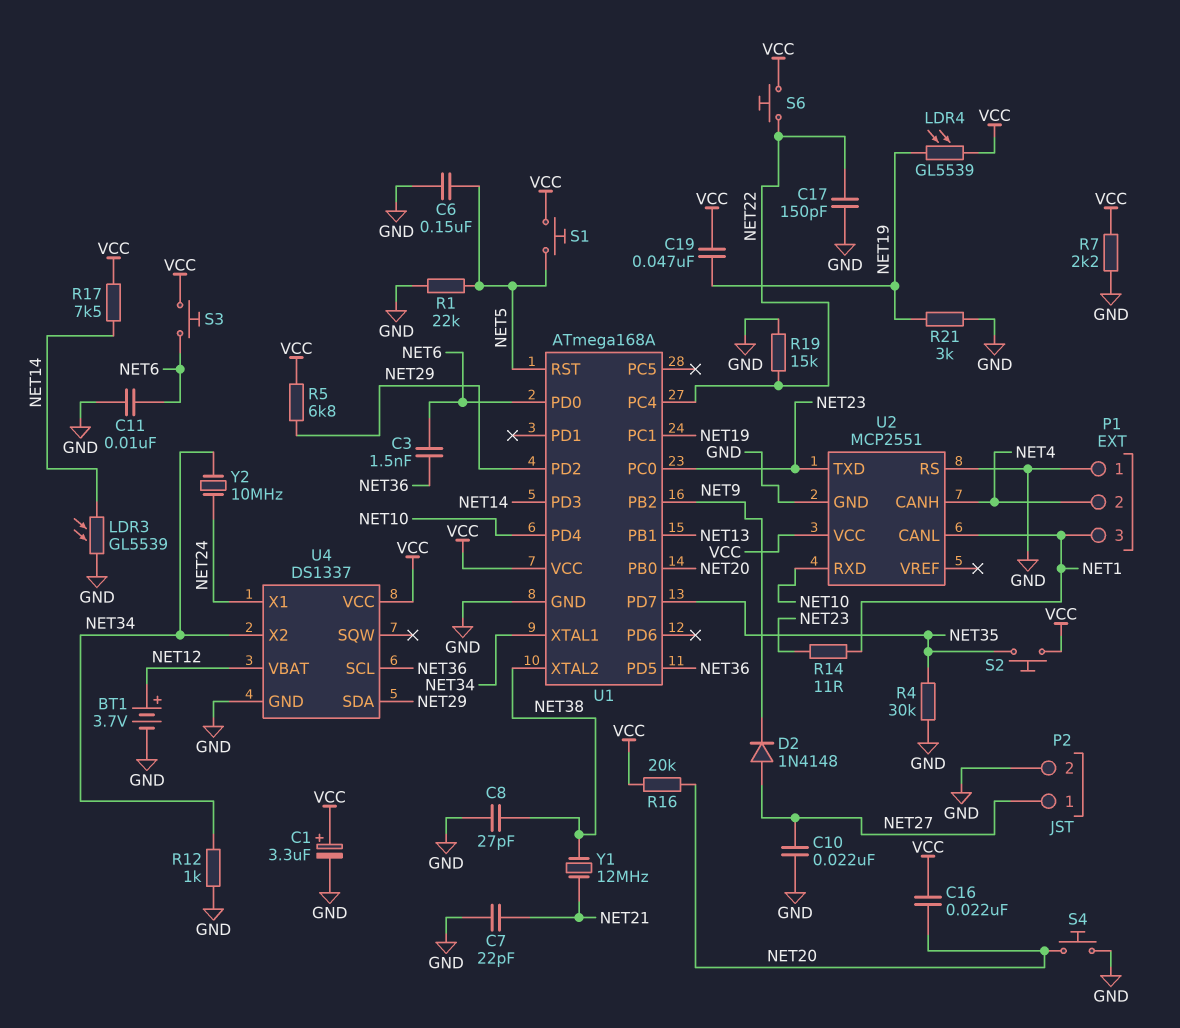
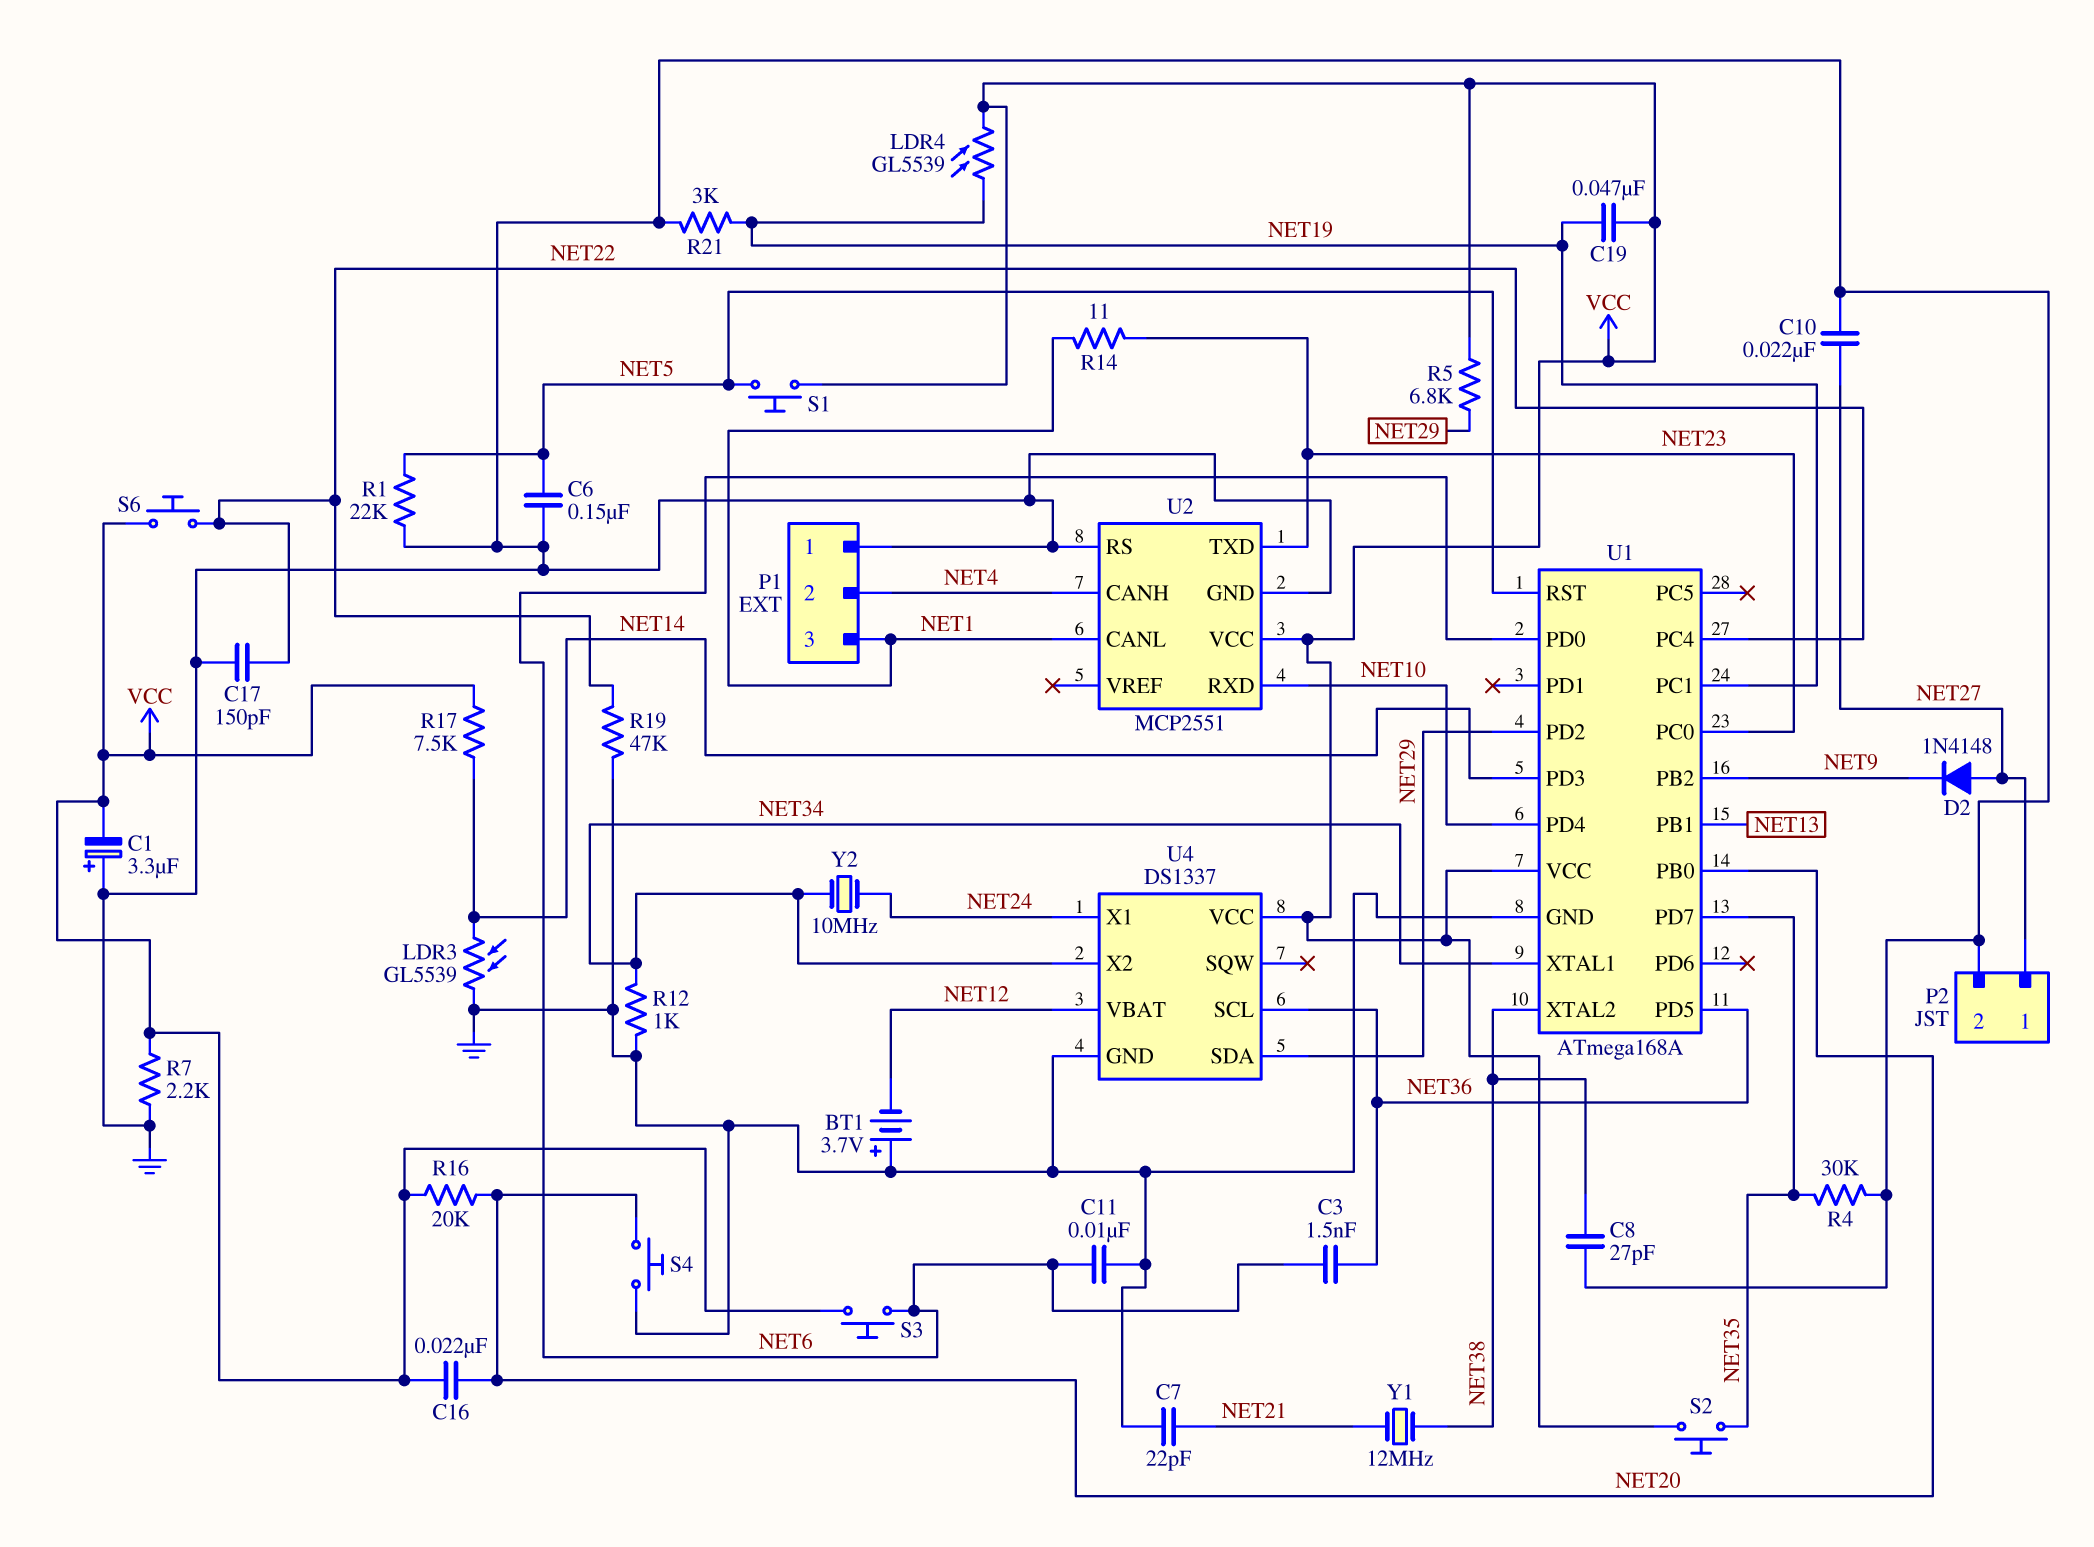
BT1: 3.7V (plus NET12, minus GND) -> 3.7V (plus GND, minus NET12)
C1: 3.3uF (plus VCC, minus GND) -> 3.3uF (plus GND, minus VCC)
R19: 15k (GND, NET22) -> 47k (GND, NET22)

